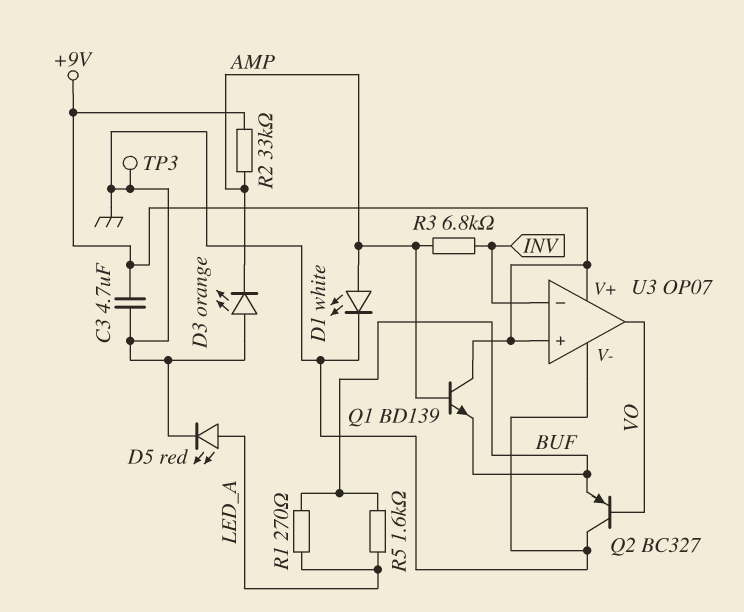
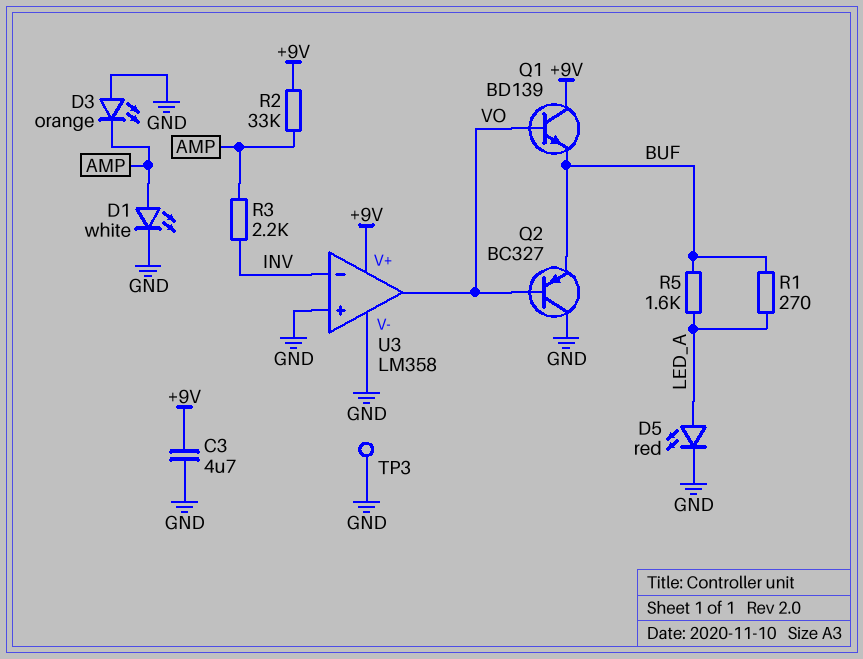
Q1: NPN BD139 (B AMP, C +9V, E BUF) -> NPN BD139 (B VO, C +9V, E BUF)
R3: 6.8k (AMP, INV) -> 2.2k (AMP, INV)
U3: OP07 -> LM358
U3 pin in+: +9V -> GND

